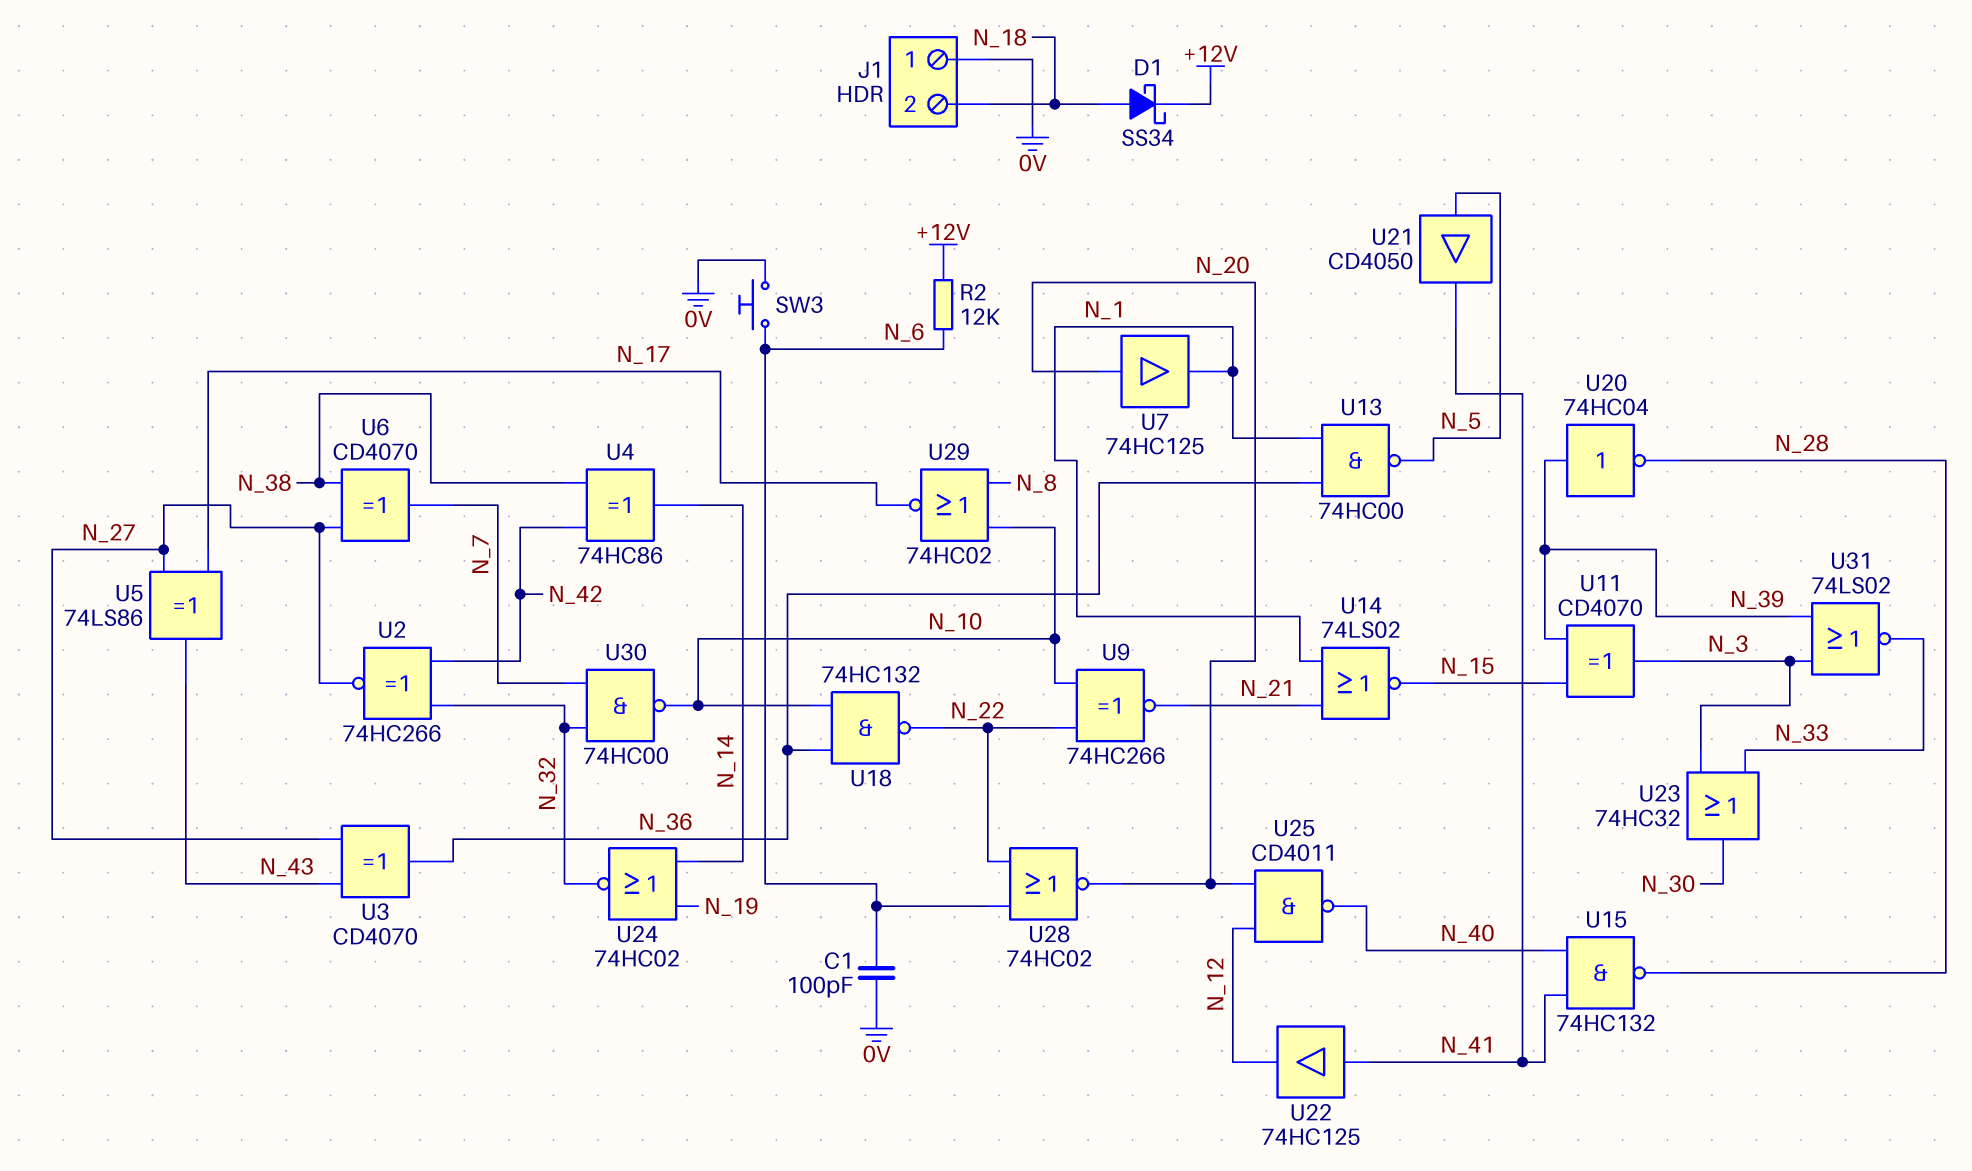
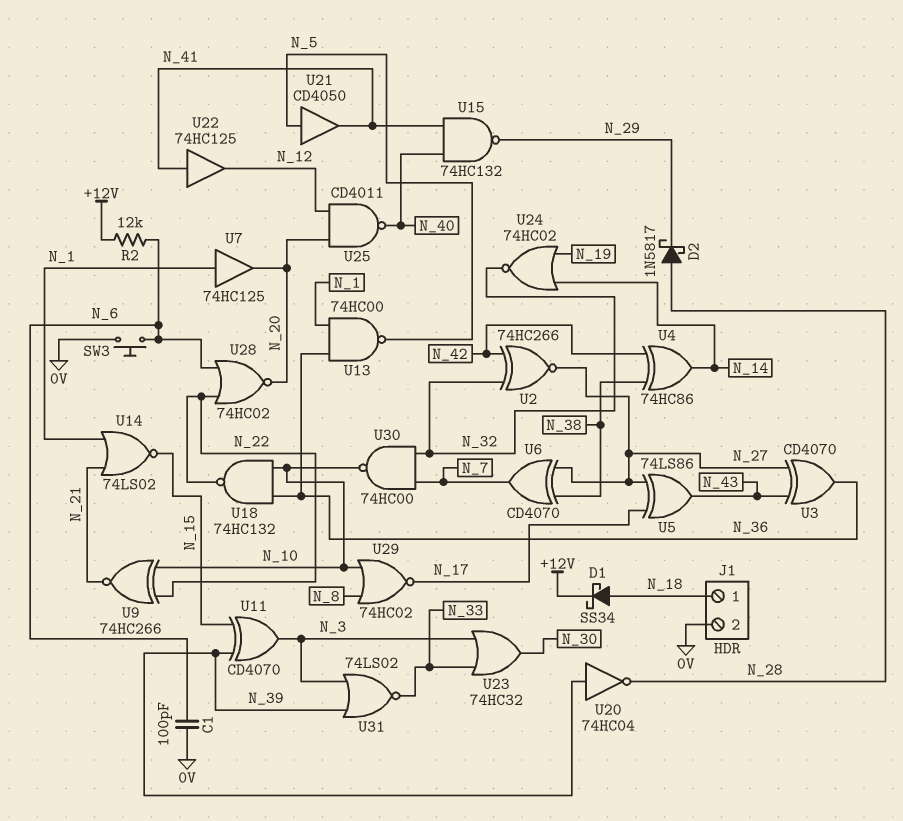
D2: none -> schottky 1N5817 (A N_28, K N_29)
J1 pin 1: 0V -> N_18
J1 pin 2: N_18 -> 0V
U7: buffer 74HC125 (in N_20, out N_1) -> buffer 74HC125 (in N_1, out N_20)
U15: NAND 74HC132 (in N_40, in N_41, out N_28) -> NAND 74HC132 (in N_40, in N_41, out N_29)

